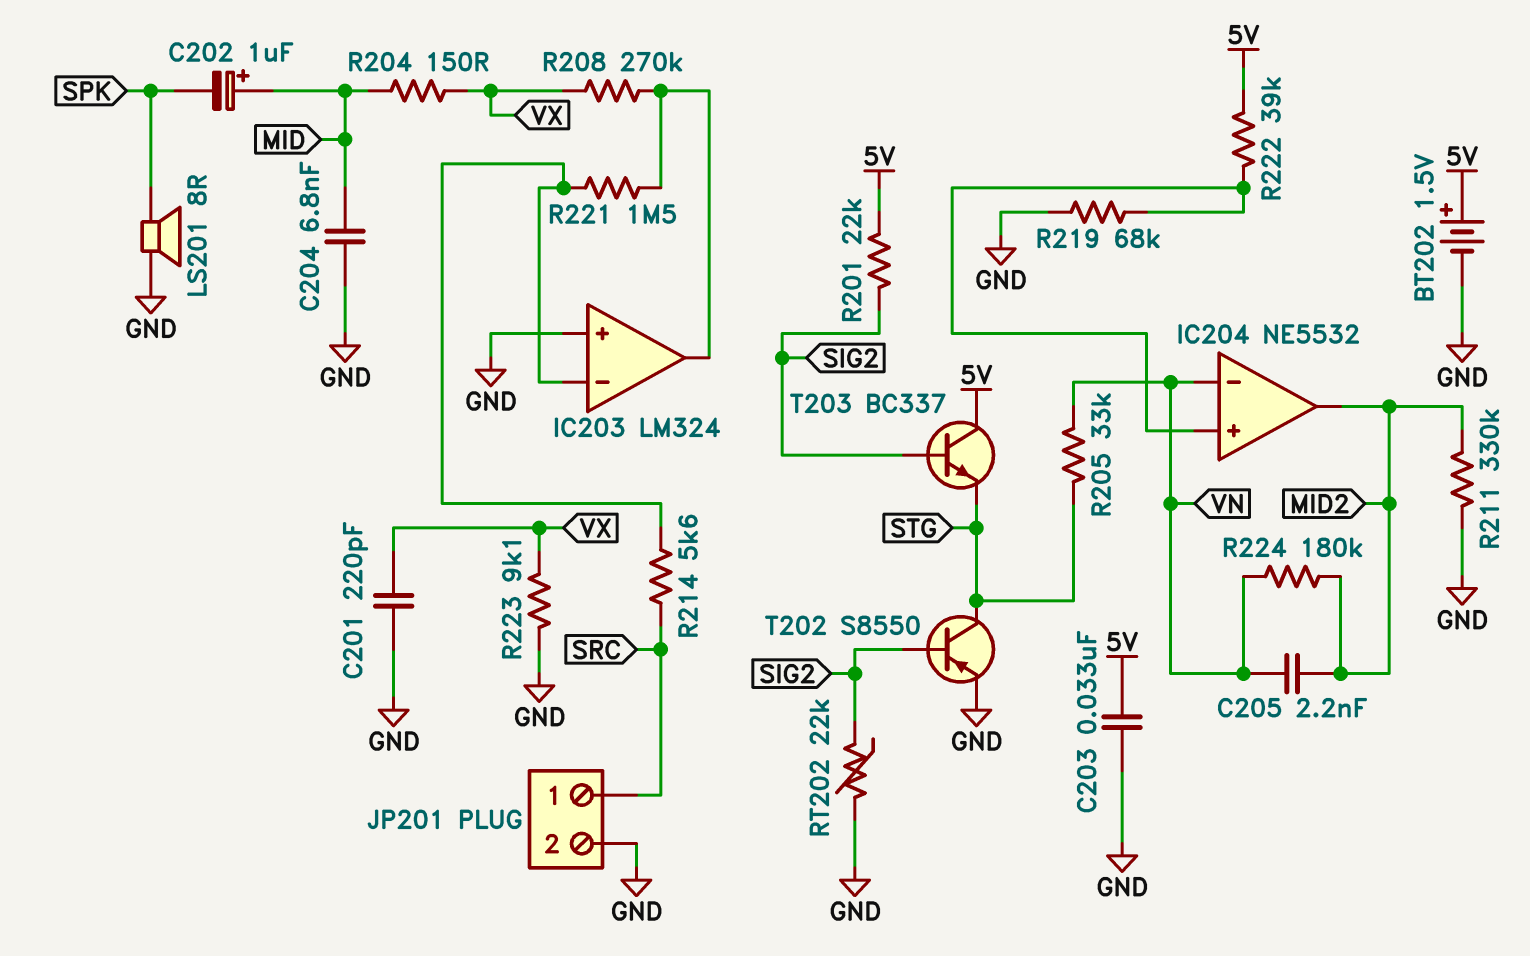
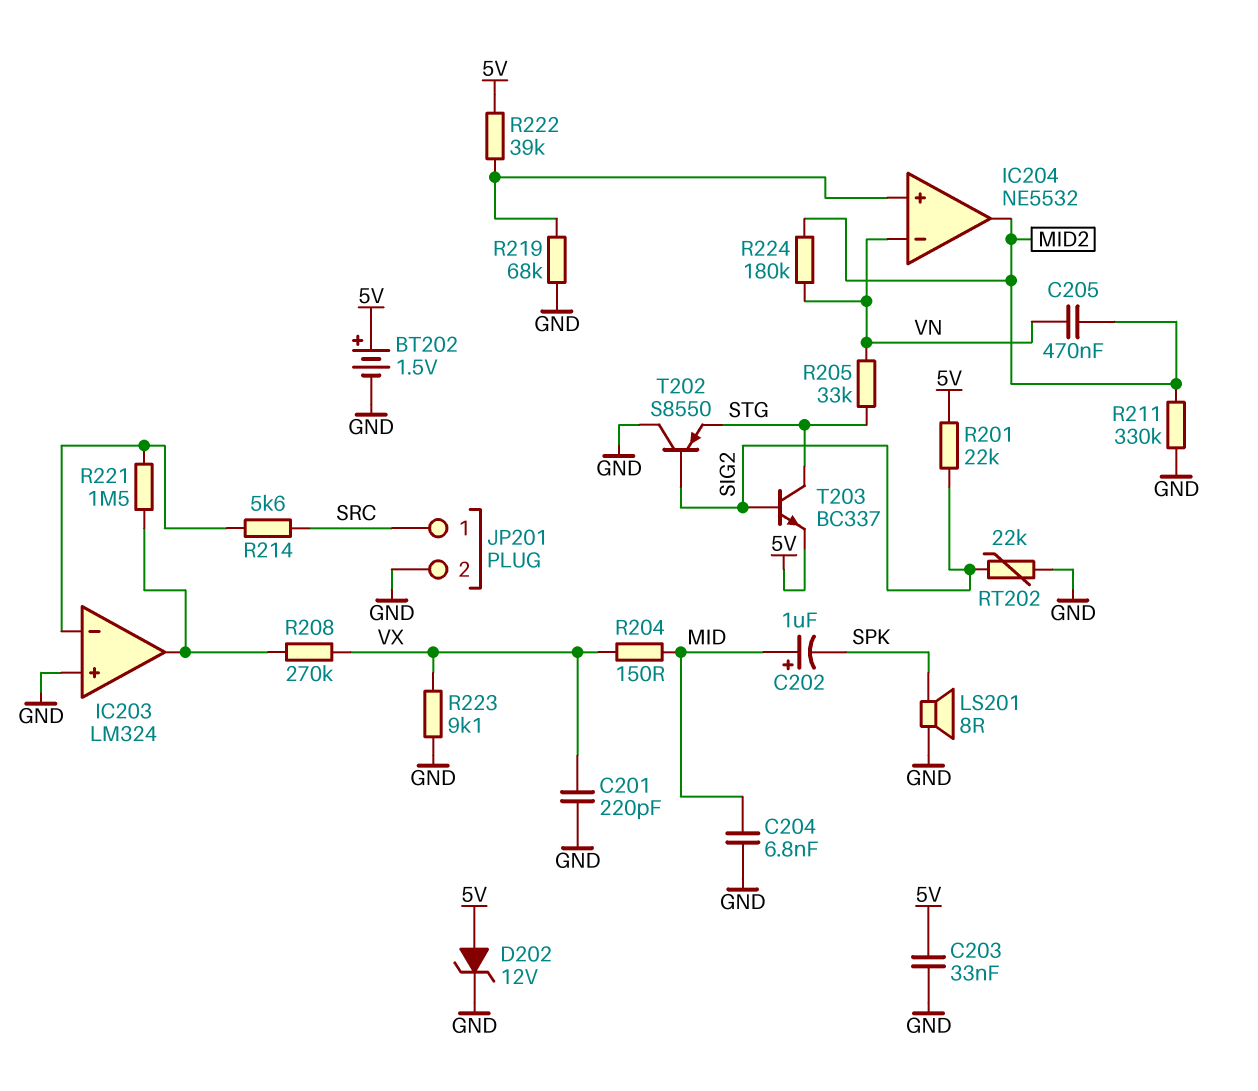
C205: 2.2nF (MID2, VN) -> 470nF (MID2, VN)
D202: none -> zener 12V (A 5V, K GND)
T202: PNP S8550 (B SIG2, C STG, E GND) -> PNP S8550 (B SIG2, C GND, E STG)
T203: NPN BC337 (B SIG2, C 5V, E STG) -> NPN BC337 (B SIG2, C STG, E 5V)

